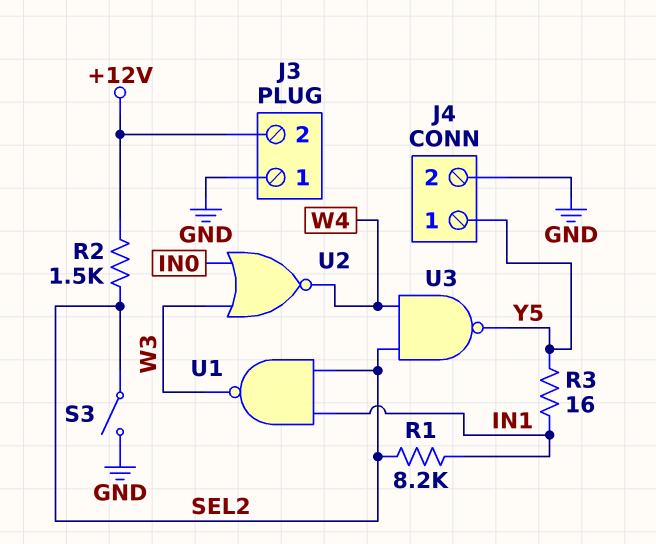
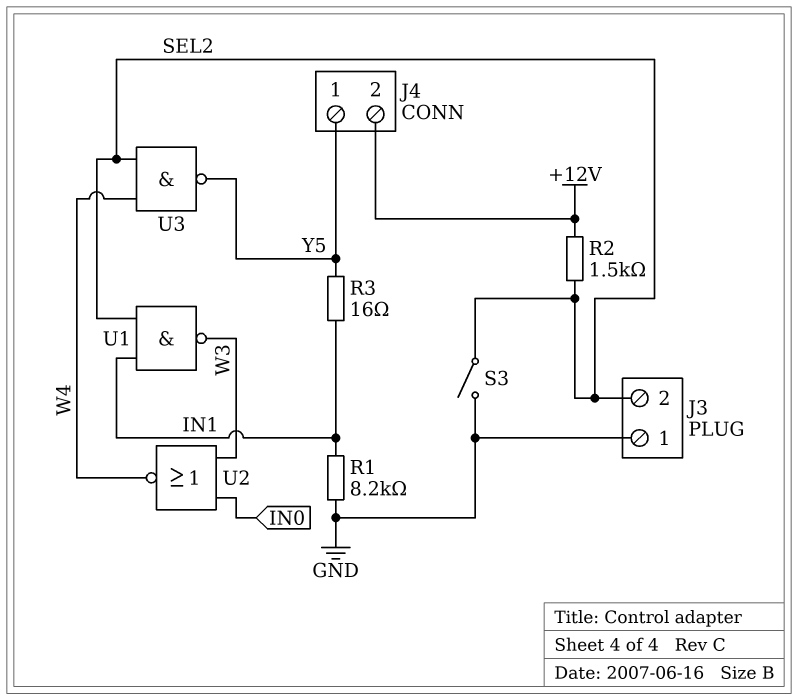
J3 pin 2: +12V -> SEL2
J4 pin 2: GND -> +12V
R1: 8.2k (IN1, SEL2) -> 8.2k (GND, IN1)

